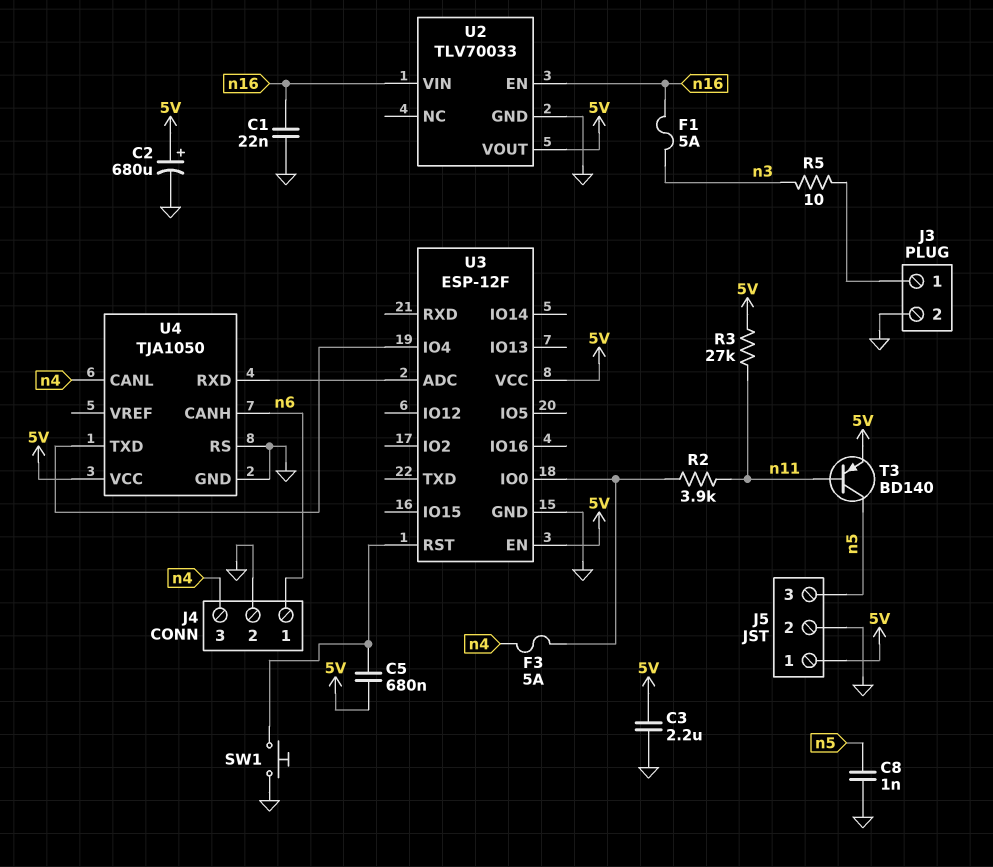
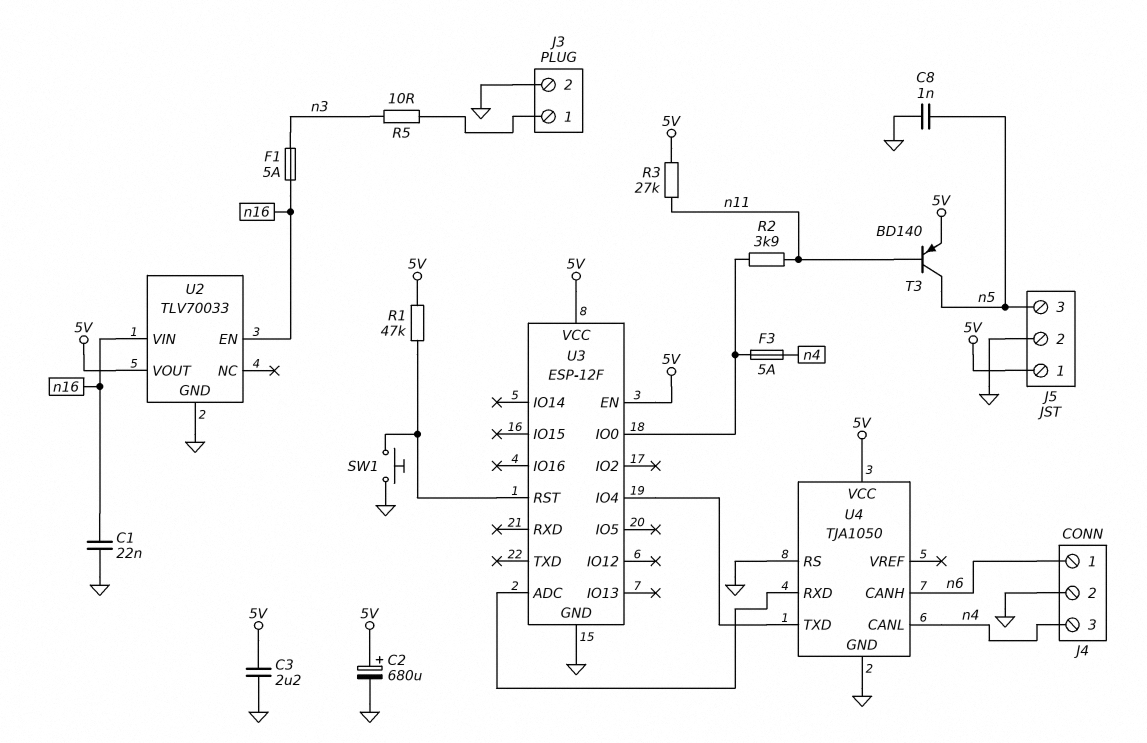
C5: 680nF (5V, U3/RST) -> none
R1: none -> 47k (5V, U3/RST)

